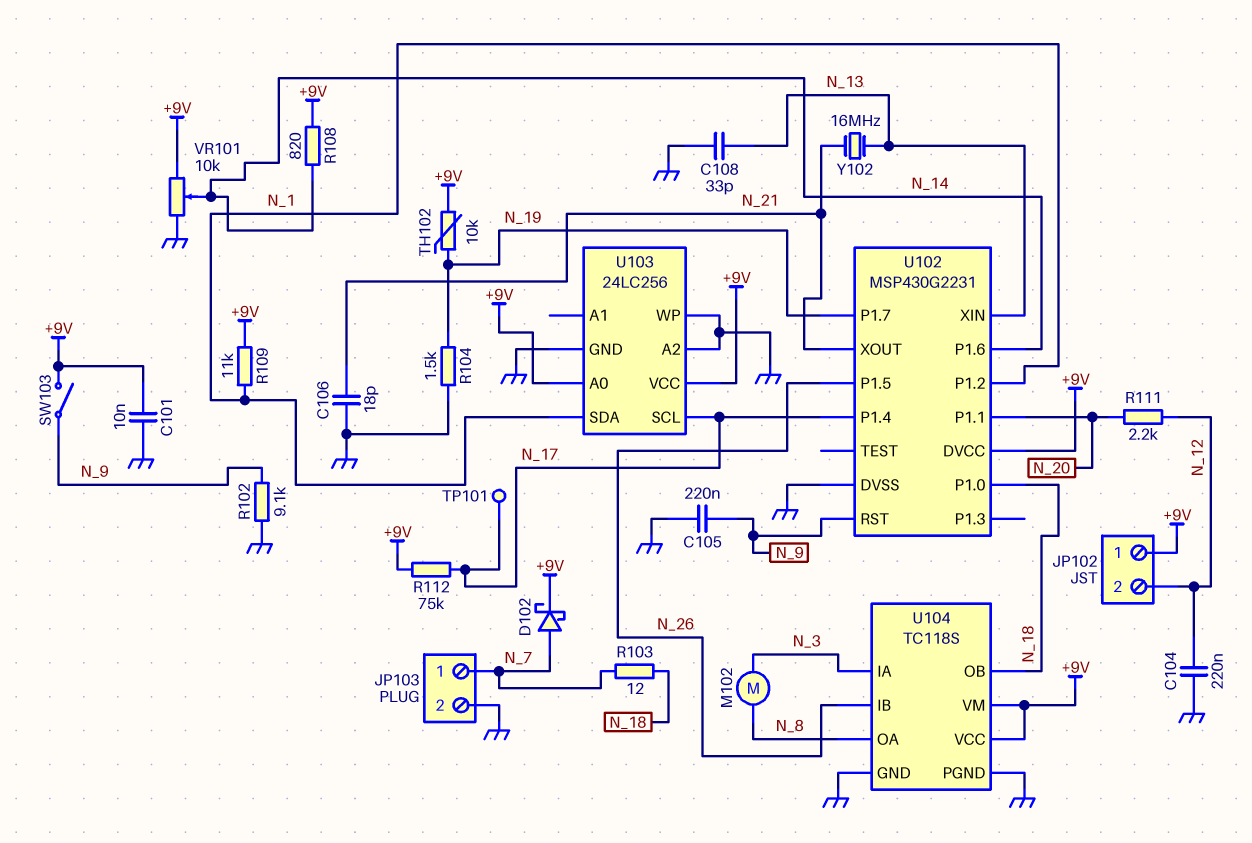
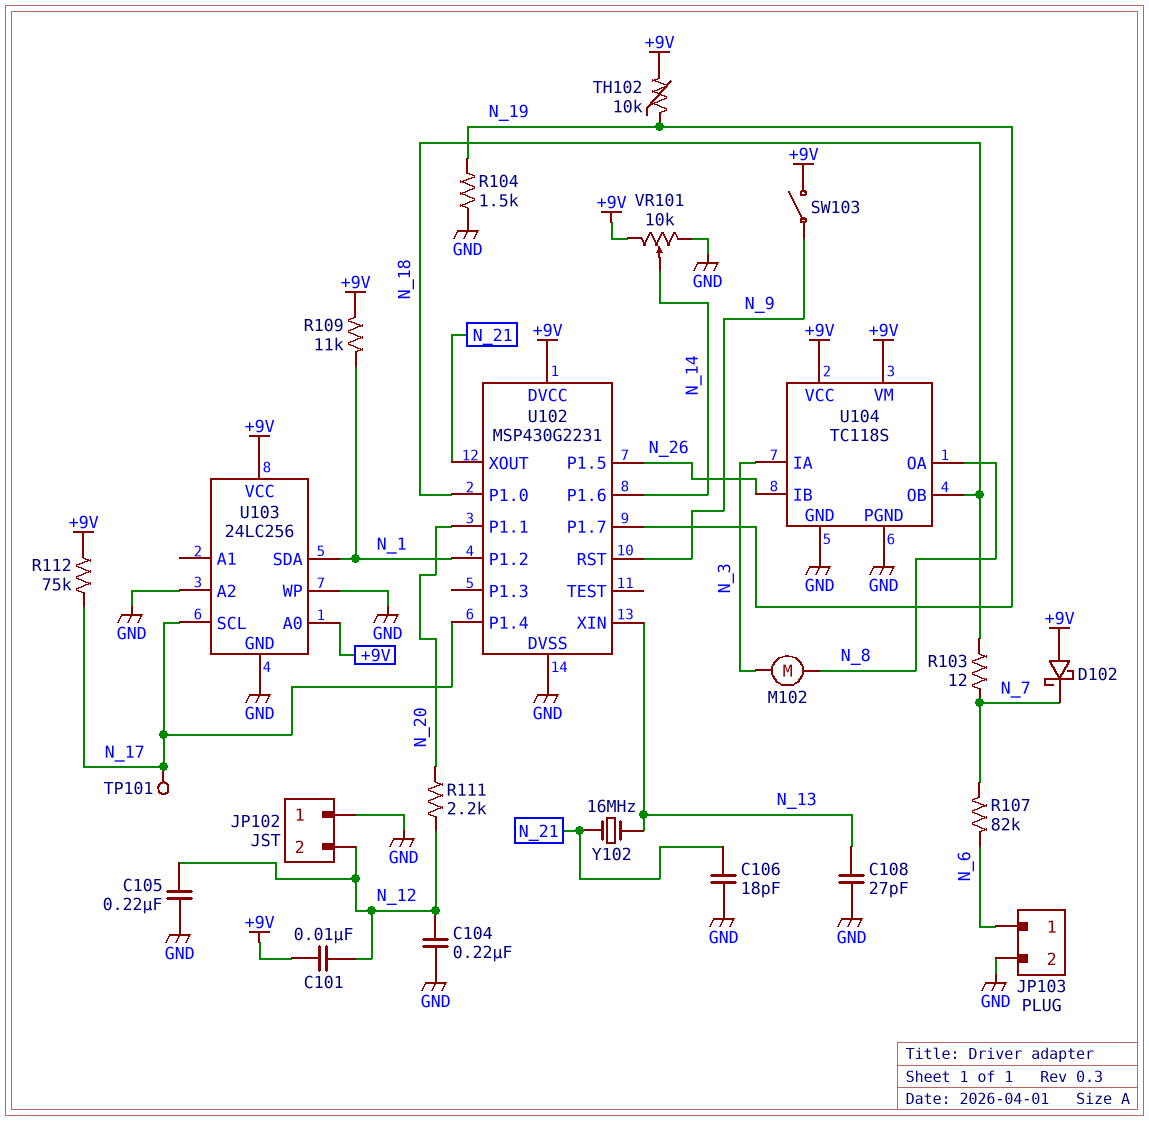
C101: 10nF (+9V, GND) -> 10nF (+9V, N_12)
C105: 220nF (GND, N_9) -> 220nF (GND, N_12)
C108: 33pF (GND, N_13) -> 27pF (GND, N_13)
D102: schottky (A N_7, K +9V) -> schottky (A +9V, K N_7)
JP102 pin 1: +9V -> GND
JP103 pin 1: N_7 -> N_6
R102: 9.1k (GND, N_9) -> none
R107: none -> 82k (N_6, N_7)
R108: 820 (+9V, N_14) -> none

